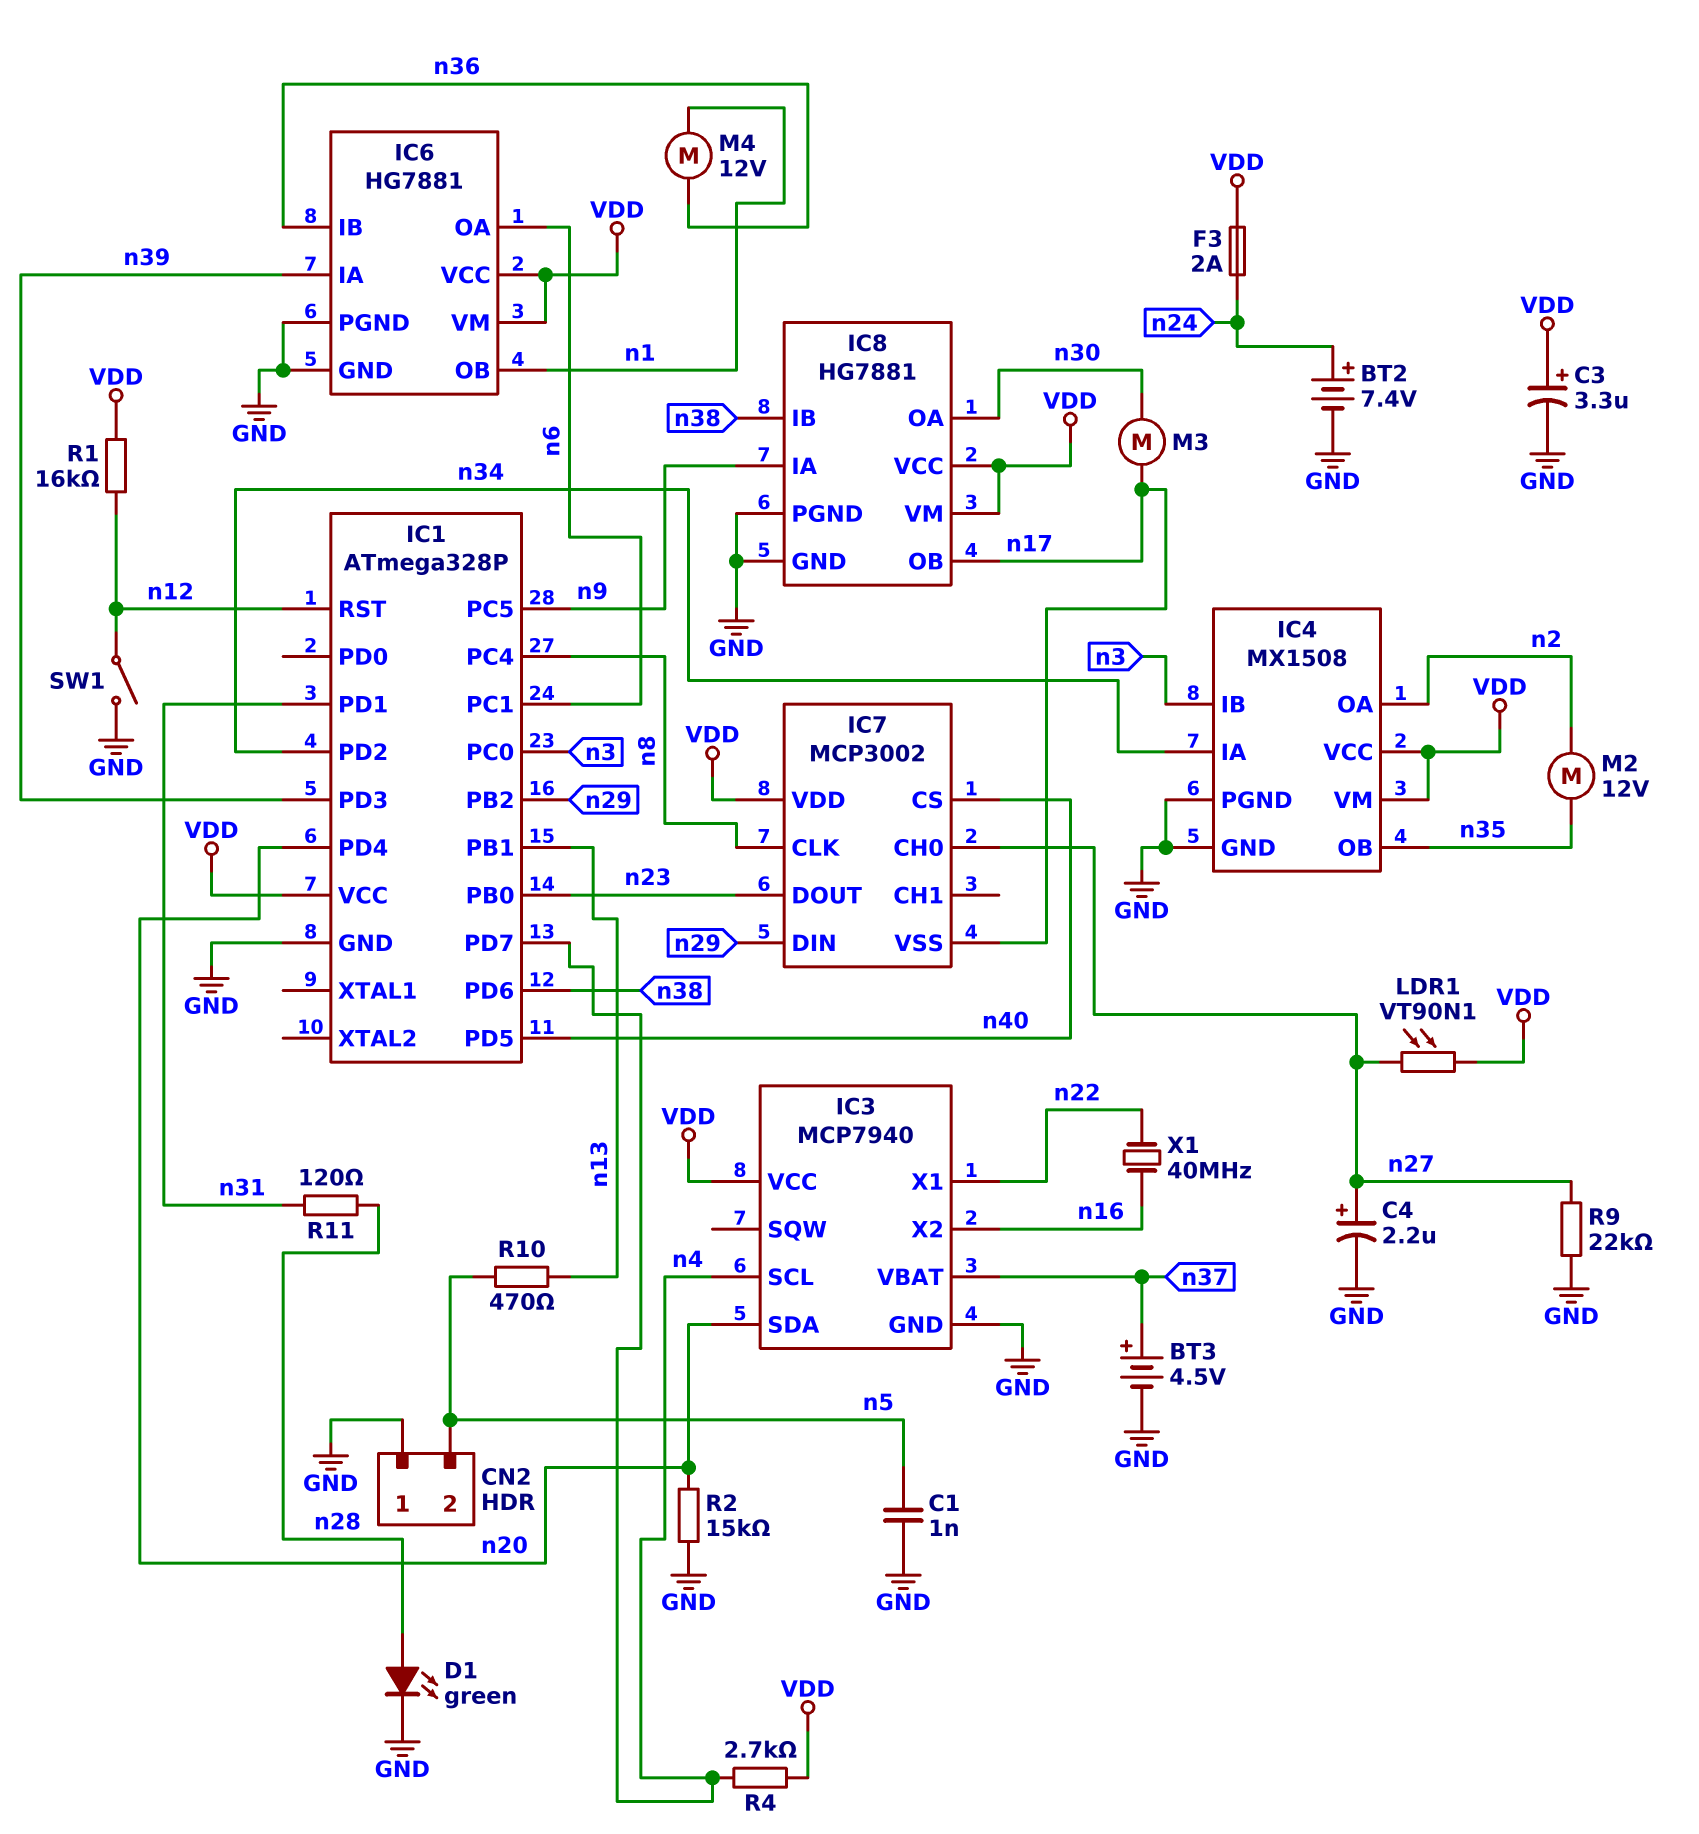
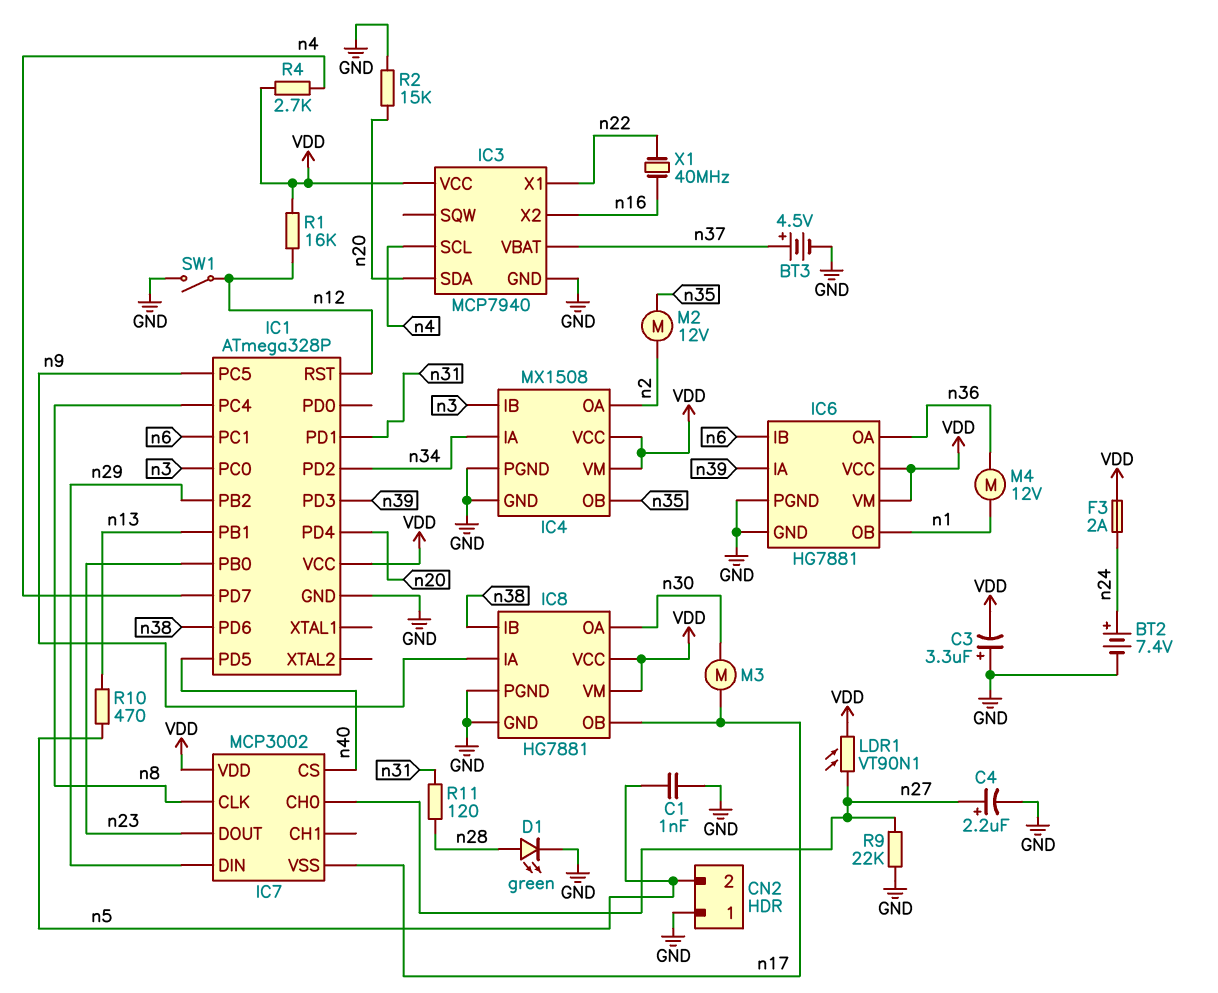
C3: 3.3uF (plus VDD, minus GND) -> 3.3uF (plus GND, minus VDD)
IC6 pin IB: n36 -> n6
IC6 pin OA: n6 -> n36

